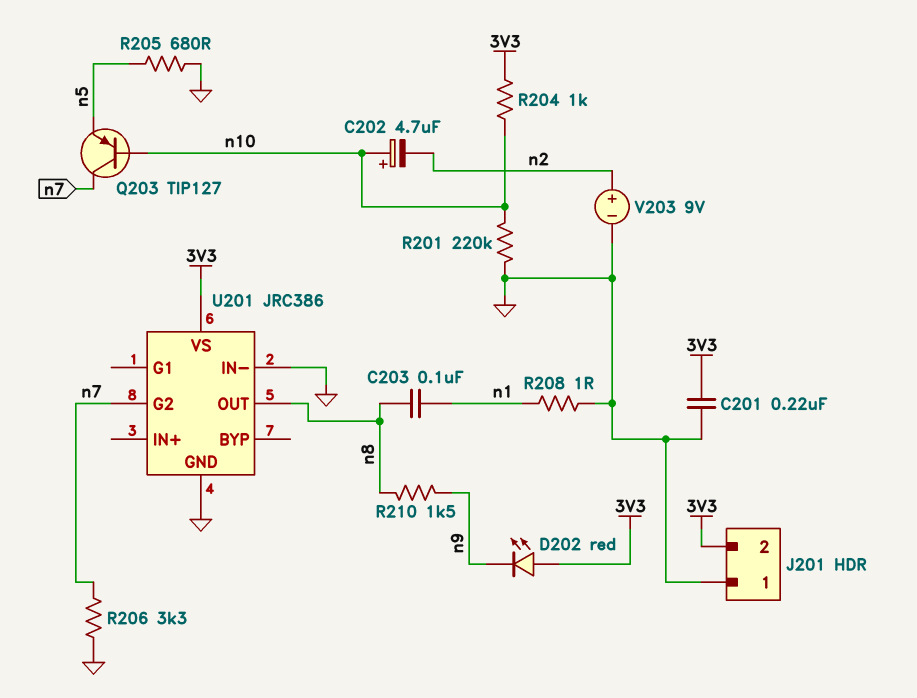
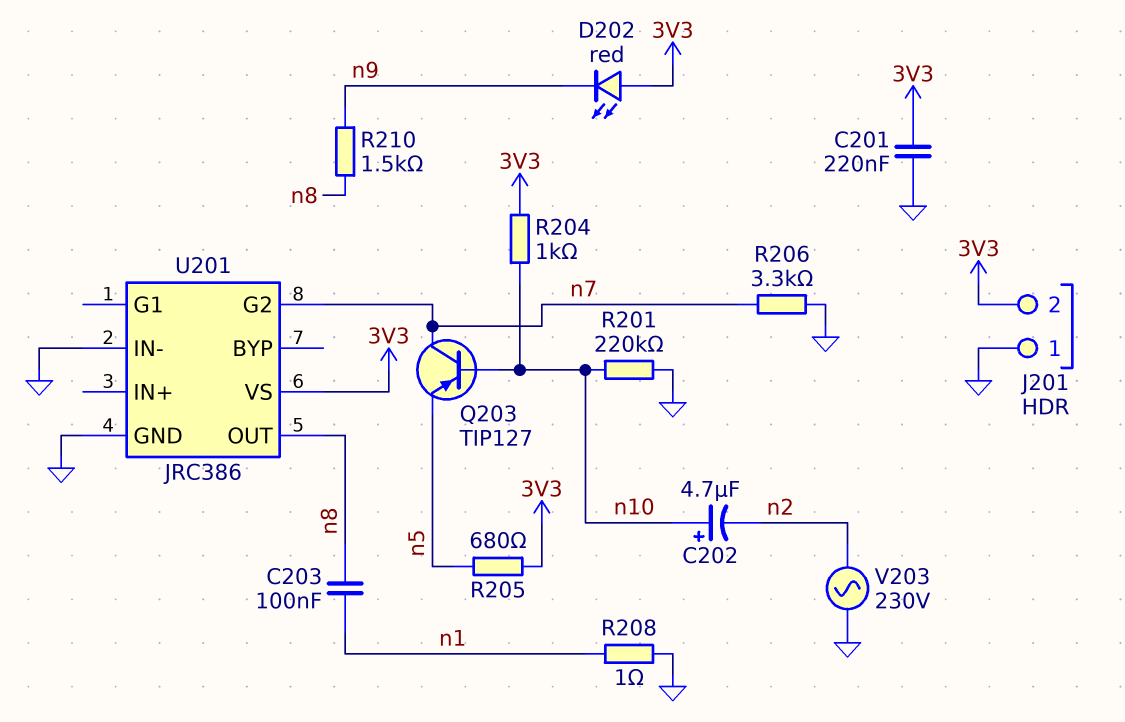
R205: 680 (GND, n5) -> 680 (3V3, n5)
V203: 9V (plus n2, minus GND) -> AC 230V (GND, n2)

